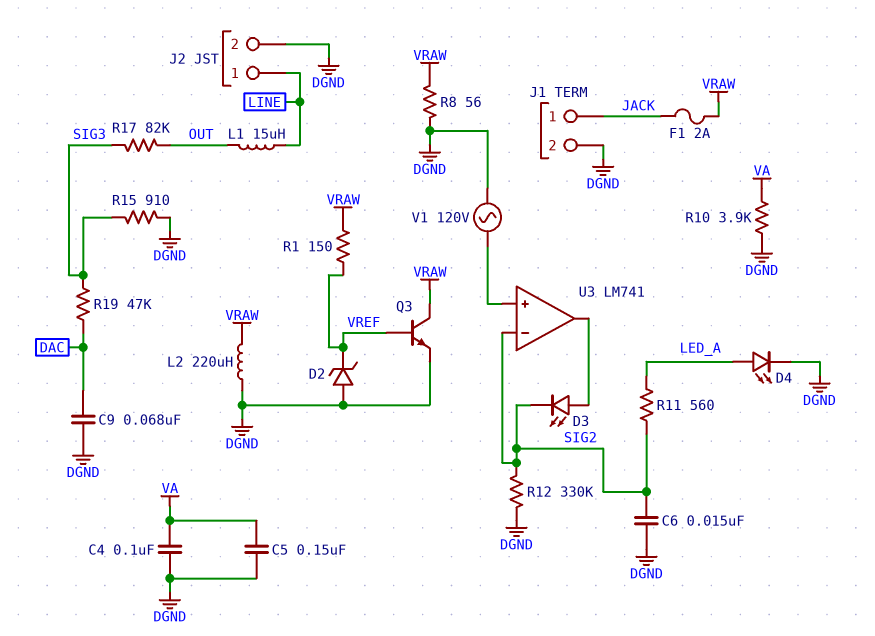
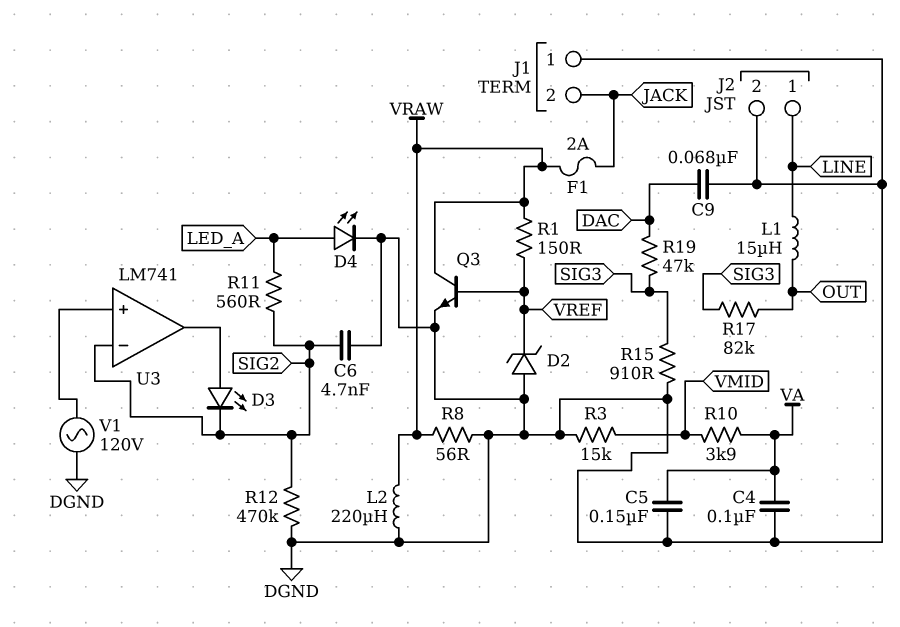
C6: 15nF (DGND, SIG2) -> 4.7nF (DGND, SIG2)
J1 pin 1: JACK -> DGND
J1 pin 2: DGND -> JACK
R3: none -> 15k (DGND, VMID)
R10: 3.9k (DGND, VA) -> 3.9k (VA, VMID)
R12: 330k (DGND, SIG2) -> 470k (DGND, SIG2)

